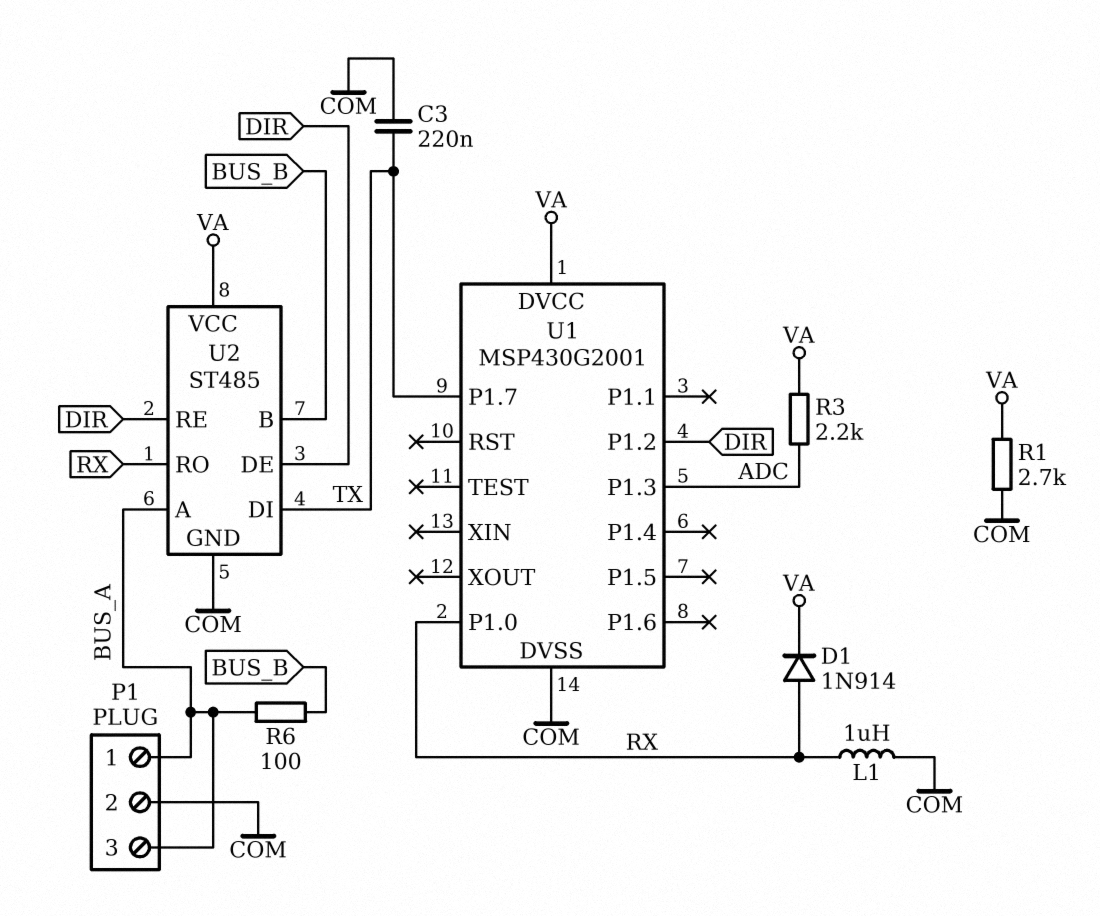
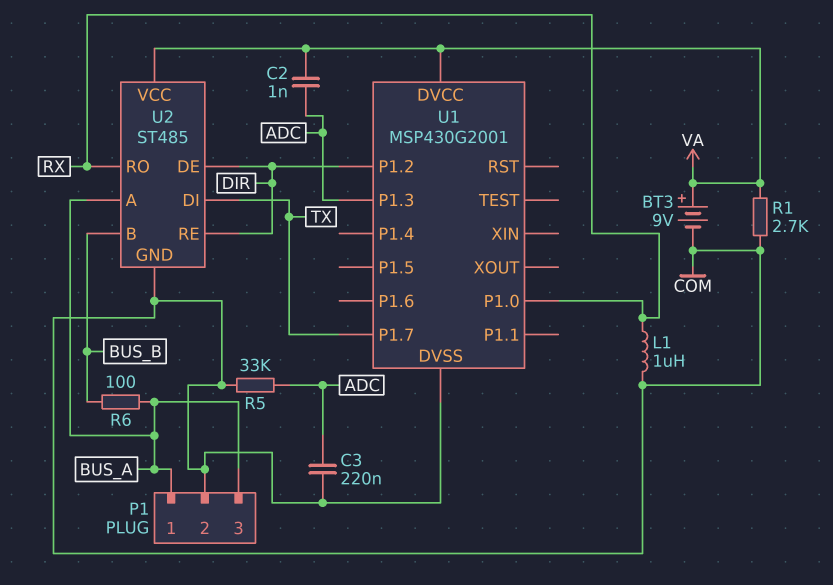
BT3: none -> 9V (plus VA, minus COM)
C2: none -> 1nF (ADC, VA)
C3: 220nF (COM, TX) -> 220nF (ADC, COM)
D1: diode 1N914 (A RX, K VA) -> none
R3: 2.2k (ADC, VA) -> none
R5: none -> 33k (ADC, COM)

